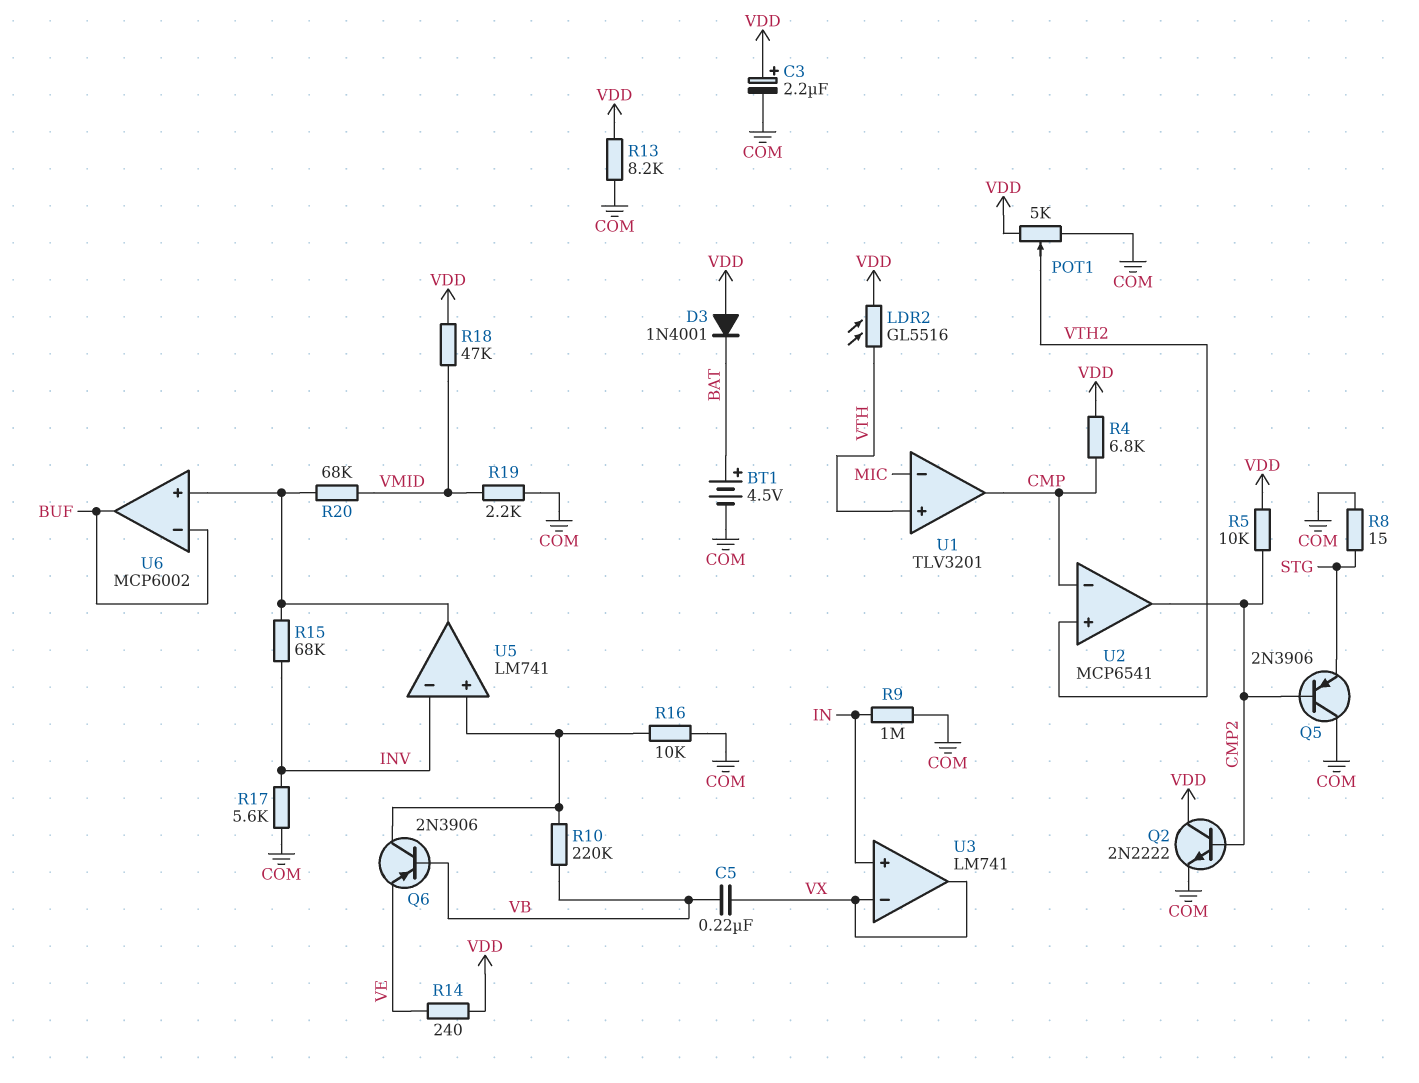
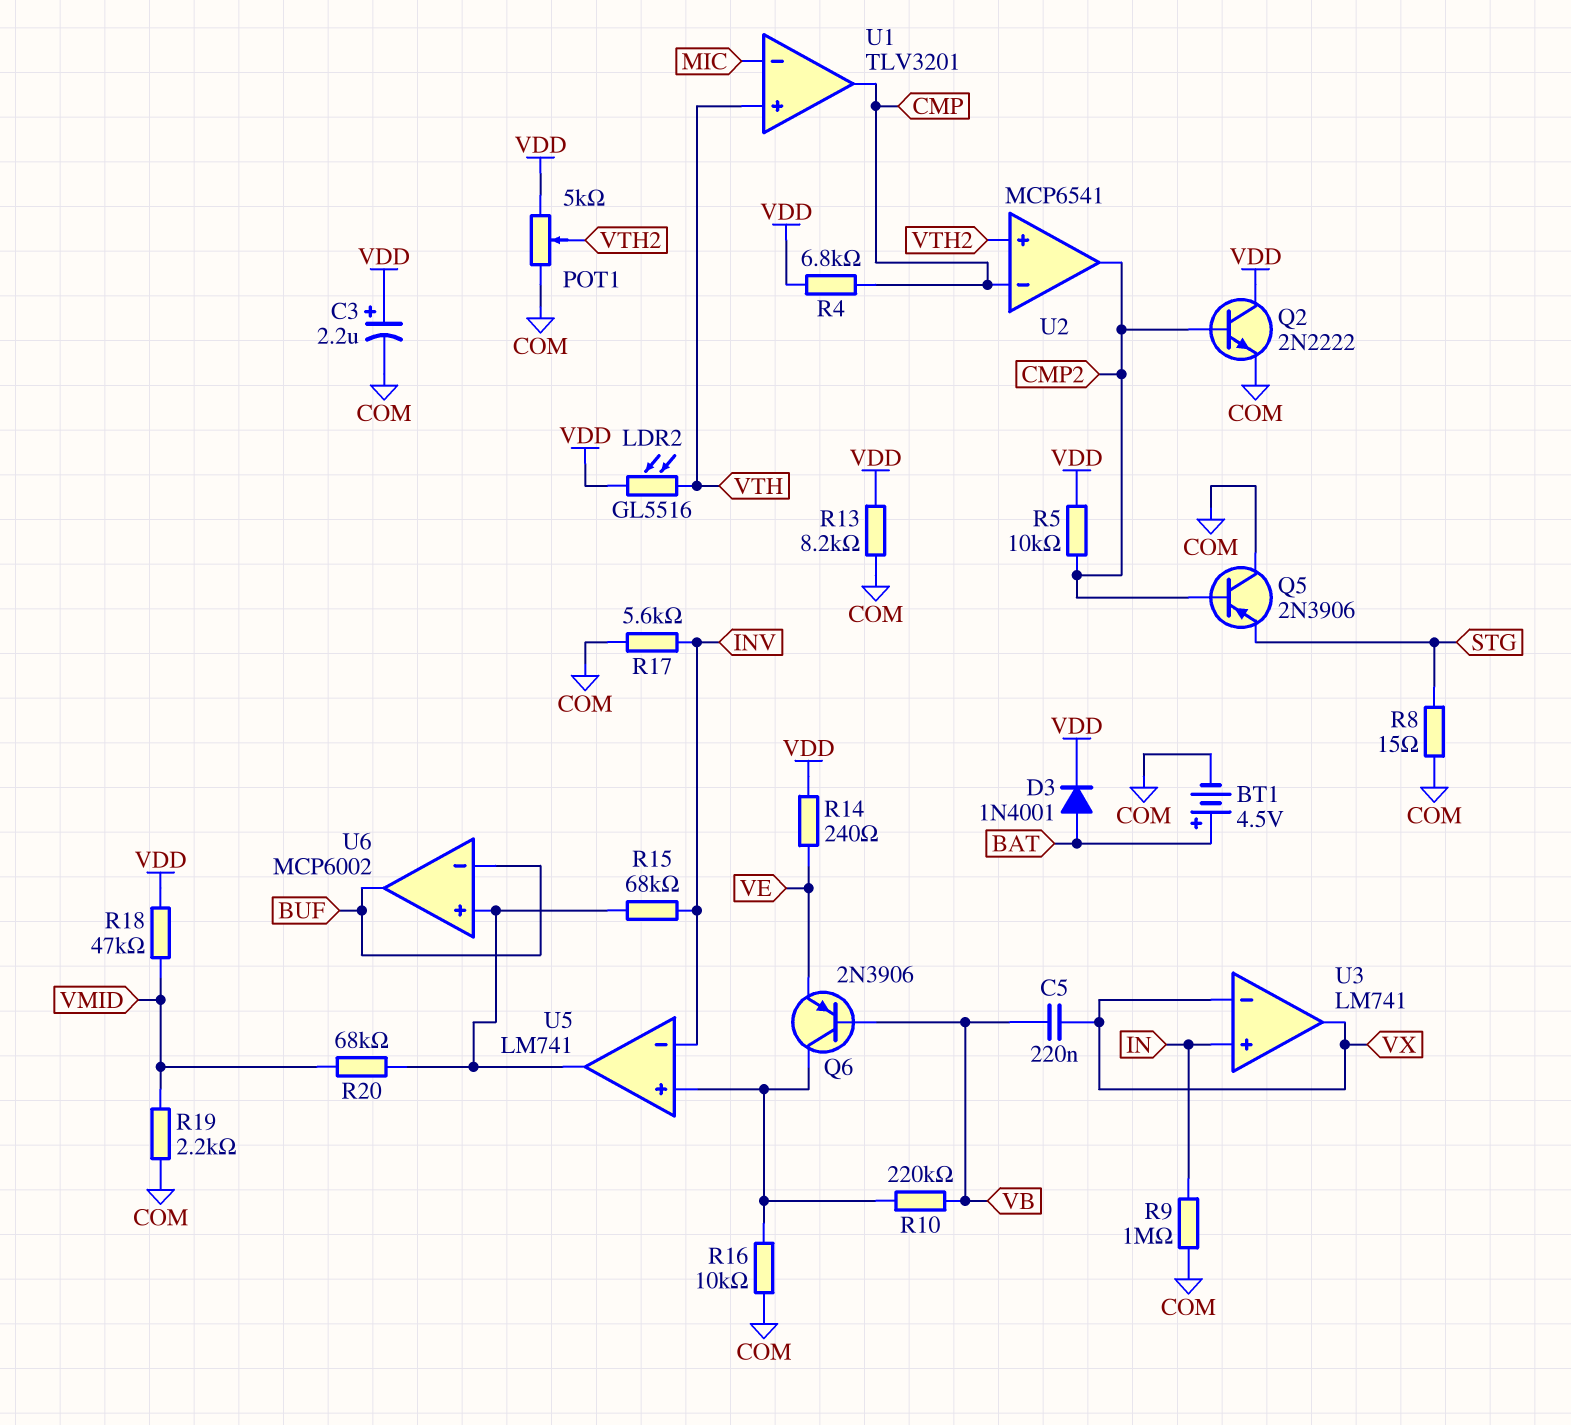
D3: diode 1N4001 (A VDD, K BAT) -> diode 1N4001 (A BAT, K VDD)

